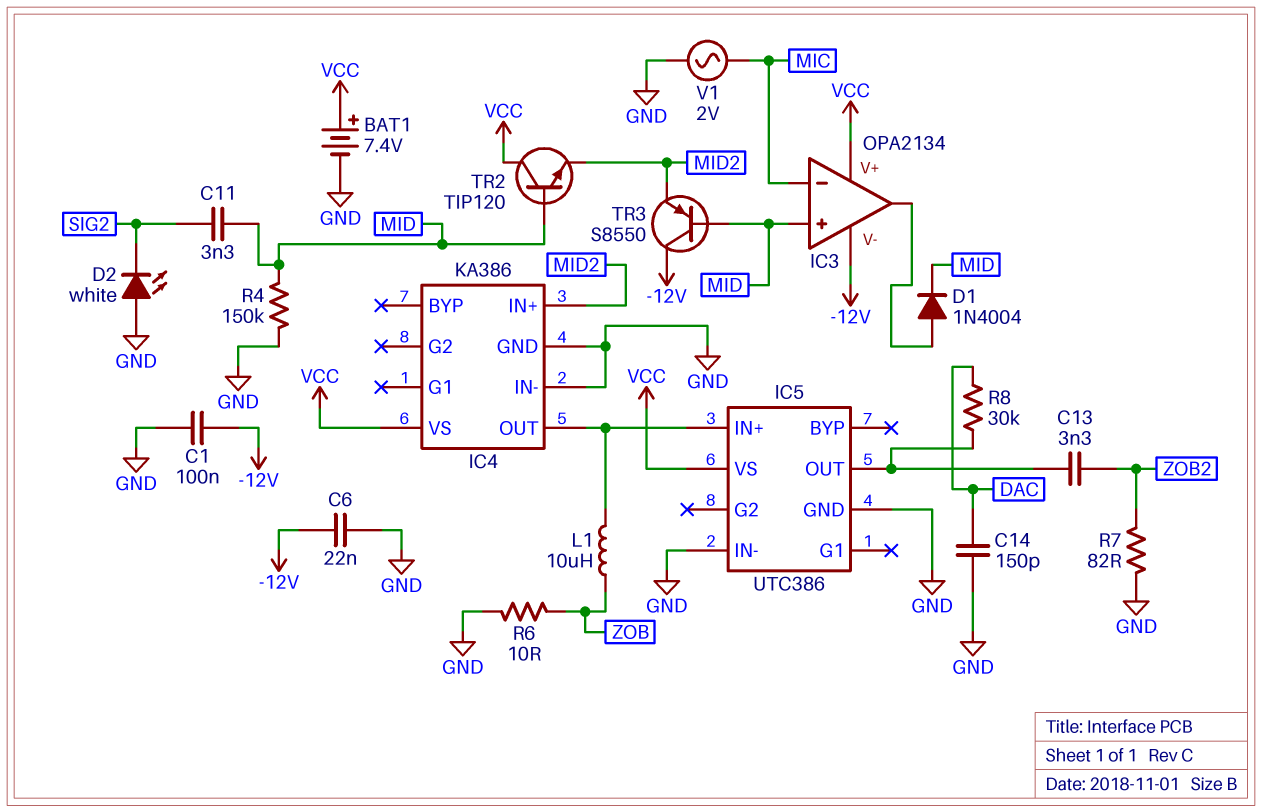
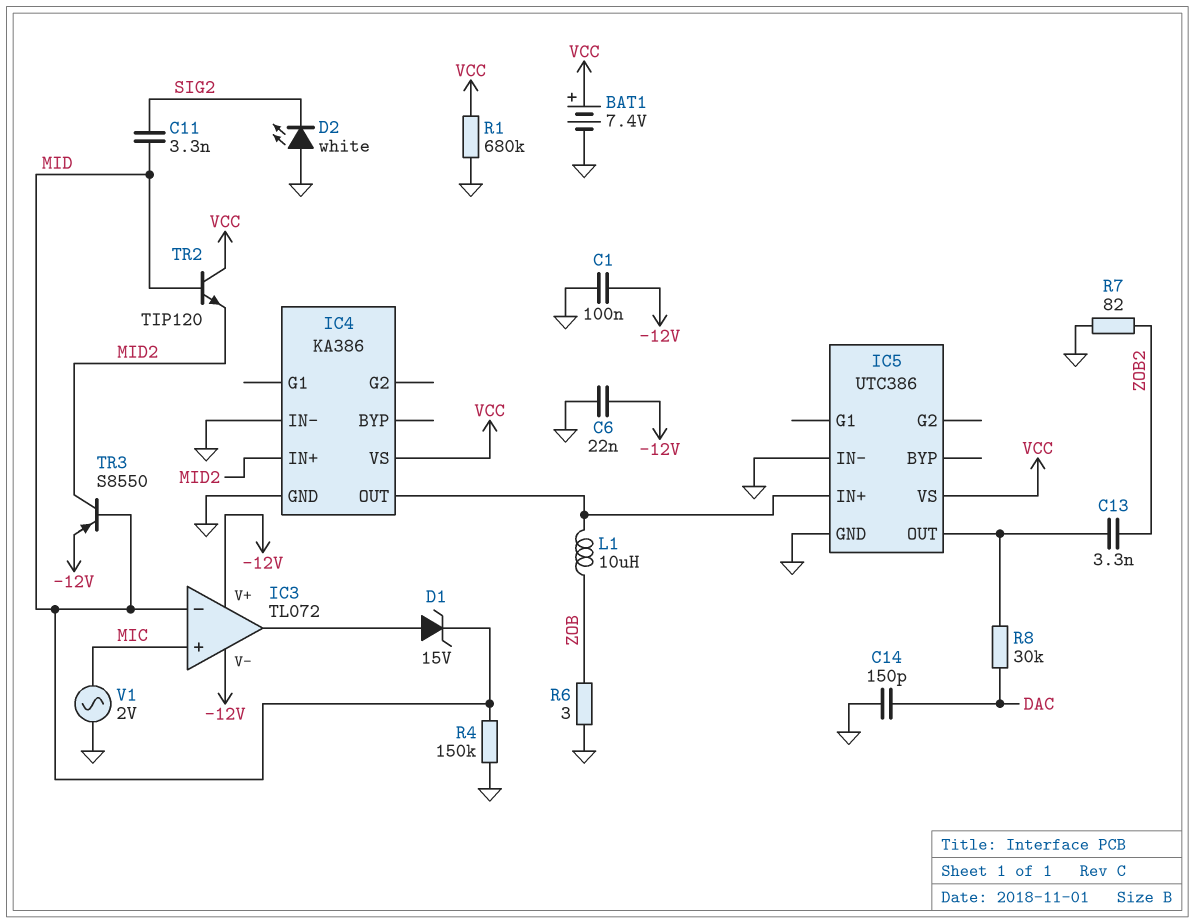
D1: diode 1N4004 (A IC3/out, K MID) -> zener 15V (A IC3/out, K MID)
IC3: OPA2134 -> TL072
IC3 pin V+: VCC -> -12V
IC3 pin in+: MID -> MIC
IC3 pin in-: MIC -> MID
R1: none -> 680k (GND, VCC)
R6: 10 (GND, ZOB) -> 3 (GND, ZOB)
TR3: PNP S8550 (B MID, C -12V, E MID2) -> PNP S8550 (B MID, C MID2, E -12V)

